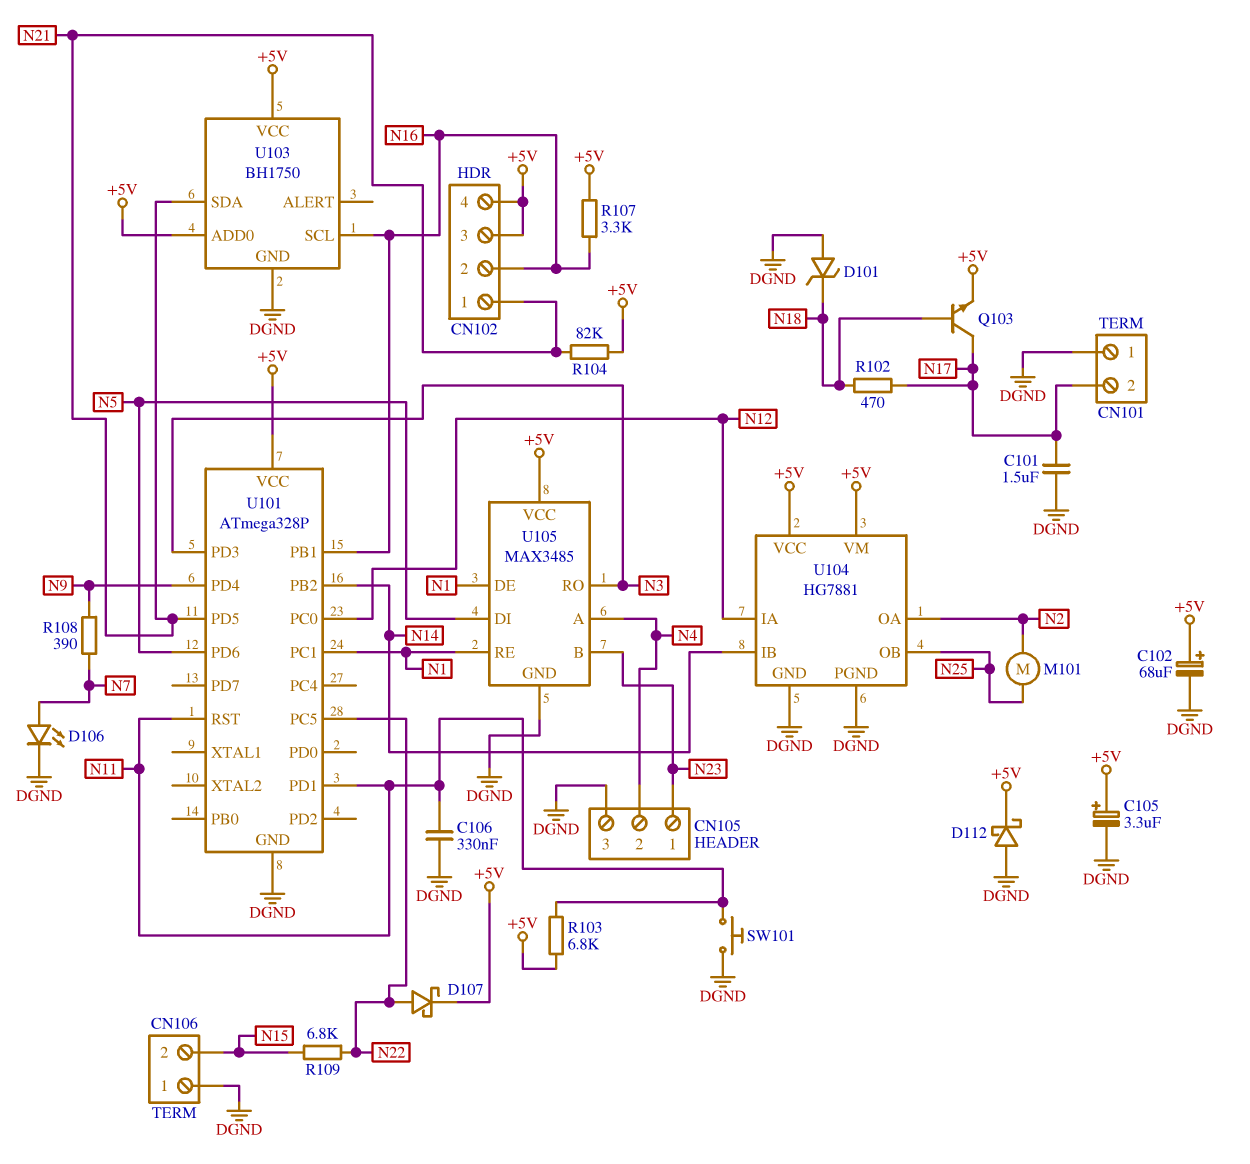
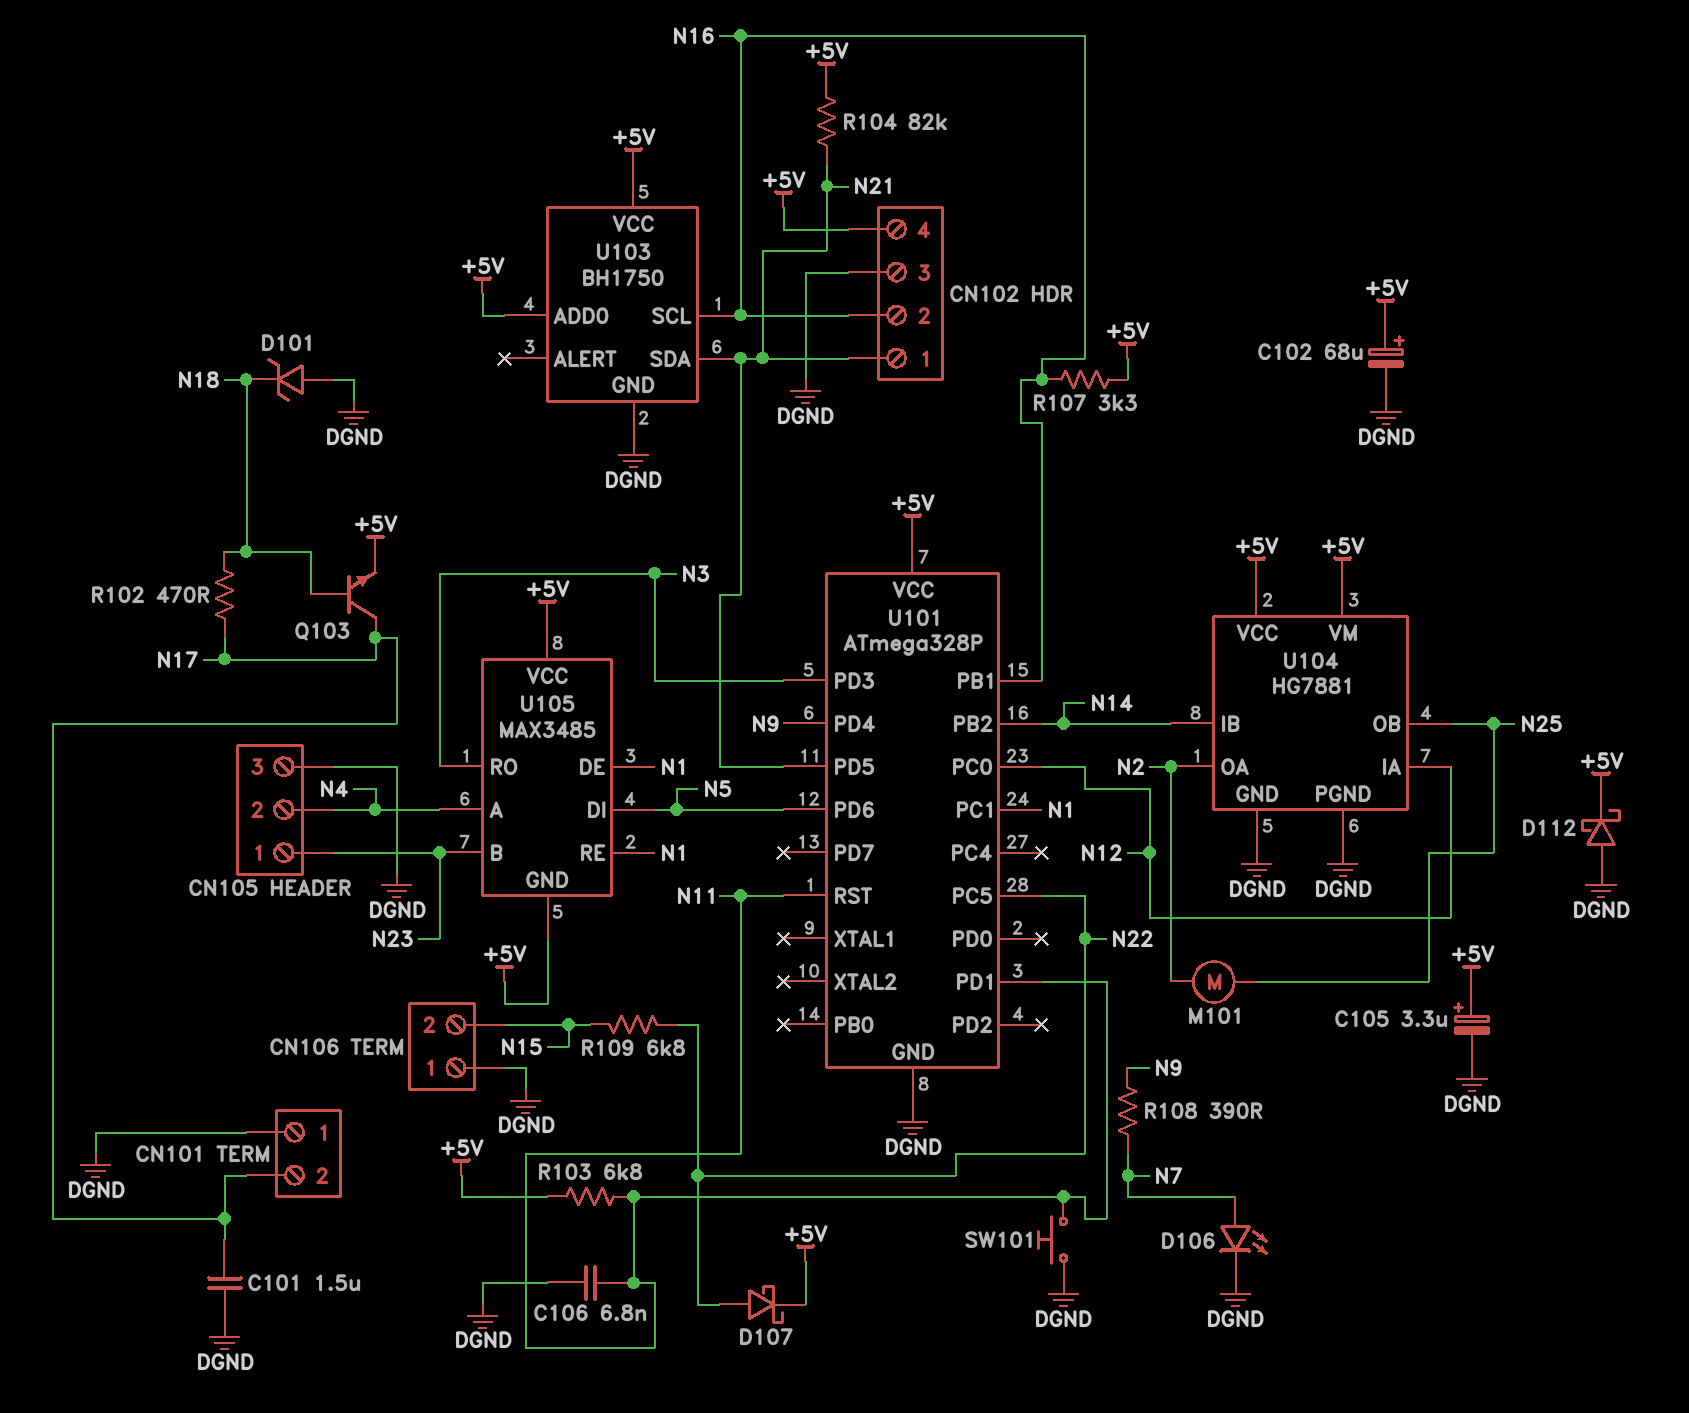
C106: 330nF (DGND, N11) -> 6.8nF (DGND, N11)
CN102 pin 3: +5V -> DGND
U105 pin GND: DGND -> +5V

